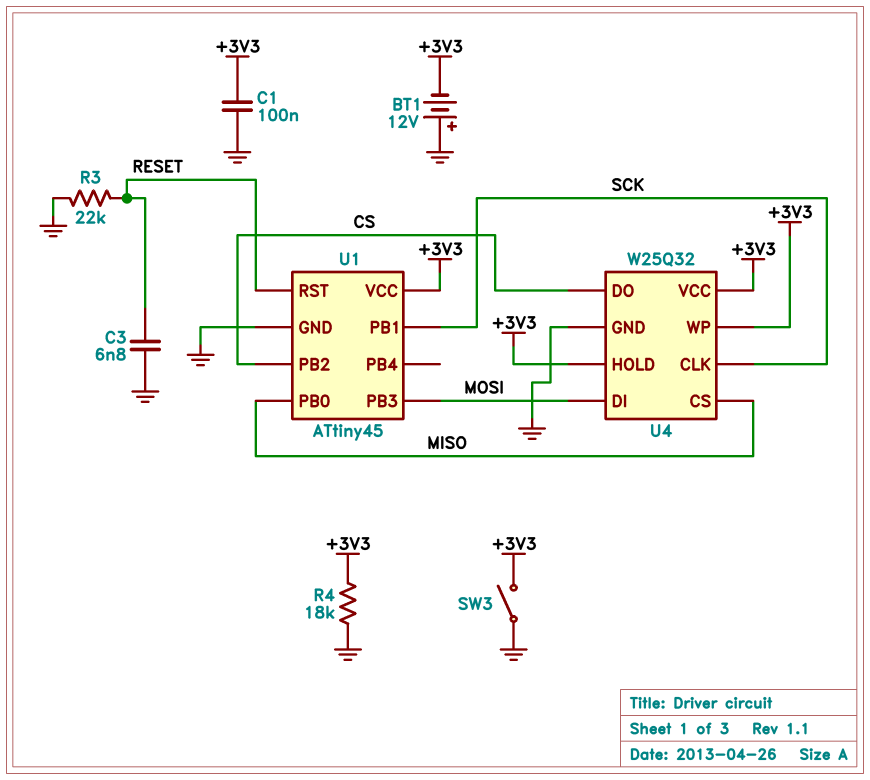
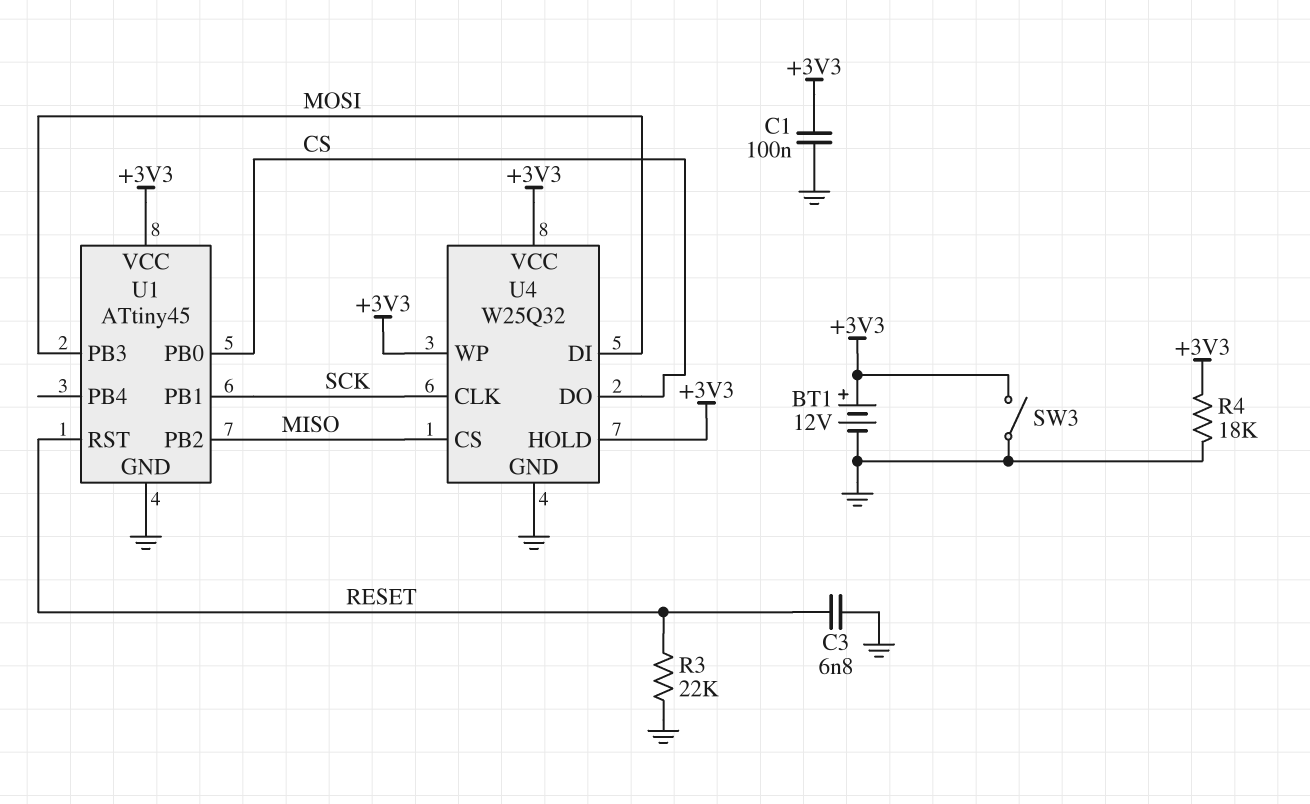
BT1: 12V (plus GND, minus +3V3) -> 12V (plus +3V3, minus GND)
U1 pin PB0: MISO -> CS
U1 pin PB2: CS -> MISO

